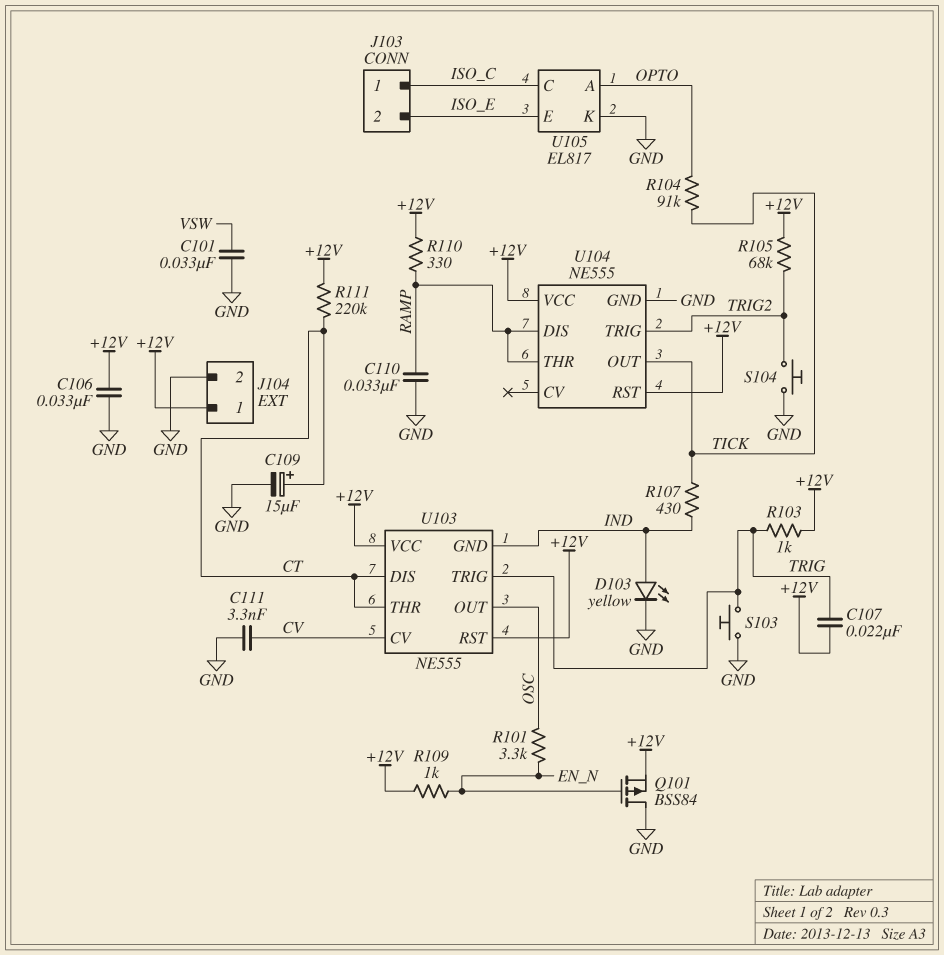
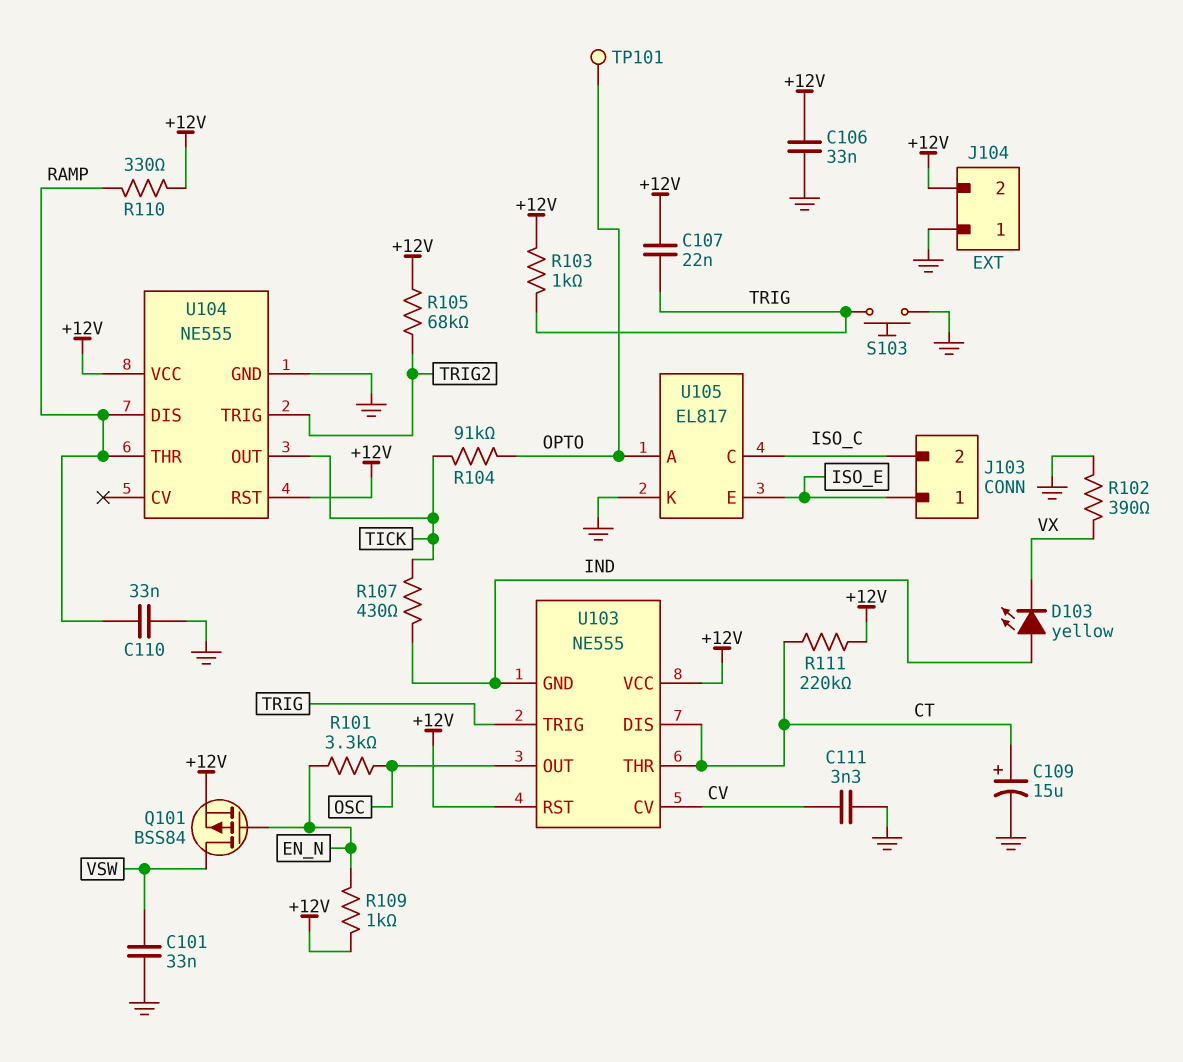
D103: LED yellow (A IND, K GND) -> LED yellow (A IND, K VX)
J103 pin 1: ISO_C -> ISO_E
J103 pin 2: ISO_E -> ISO_C
J104 pin 1: +12V -> GND
J104 pin 2: GND -> +12V
Q101: PMOS BSS84 (G EN_N, D GND, S +12V) -> PMOS BSS84 (G EN_N, D VSW, S +12V)
R102: none -> 390 (GND, VX)
S104: button (GND, TRIG2) -> none
TP101: none -> test point (OPTO)

